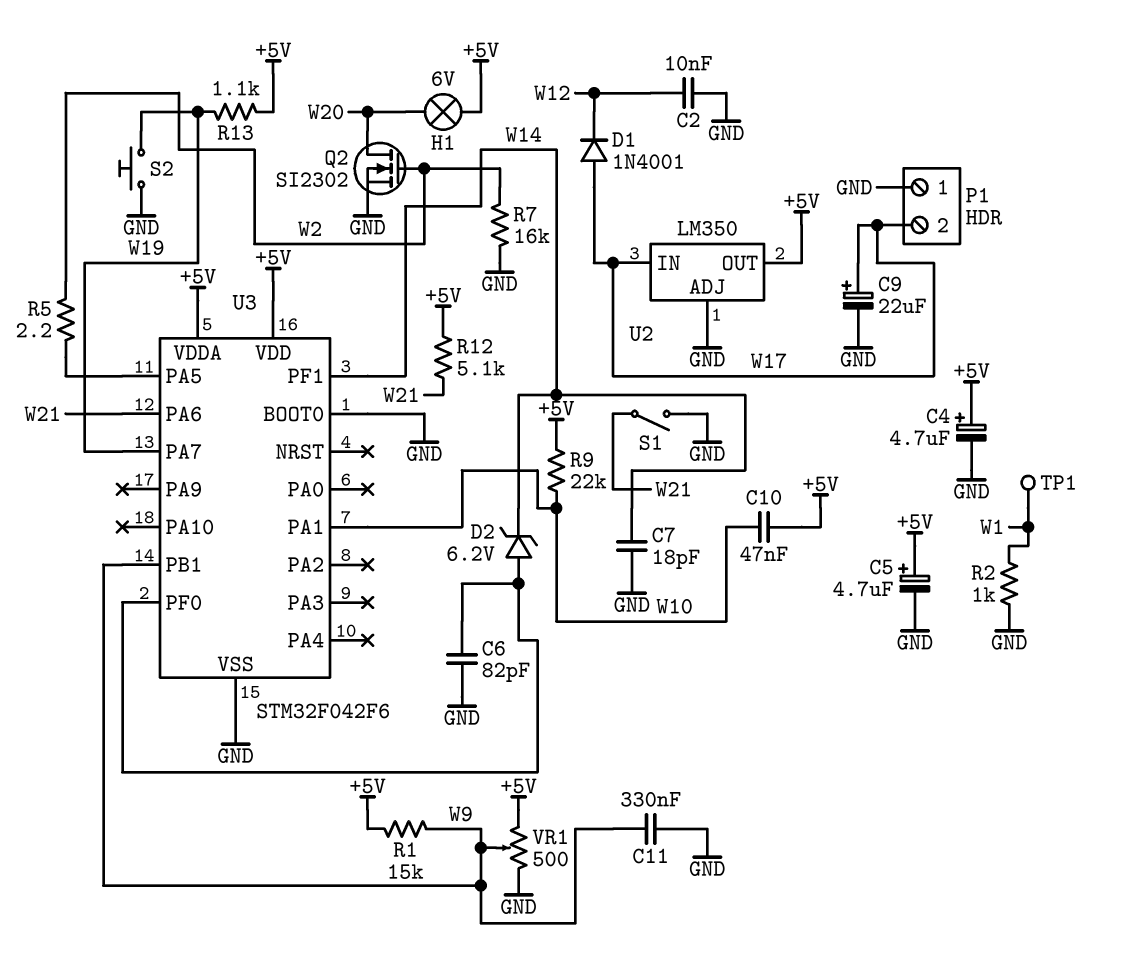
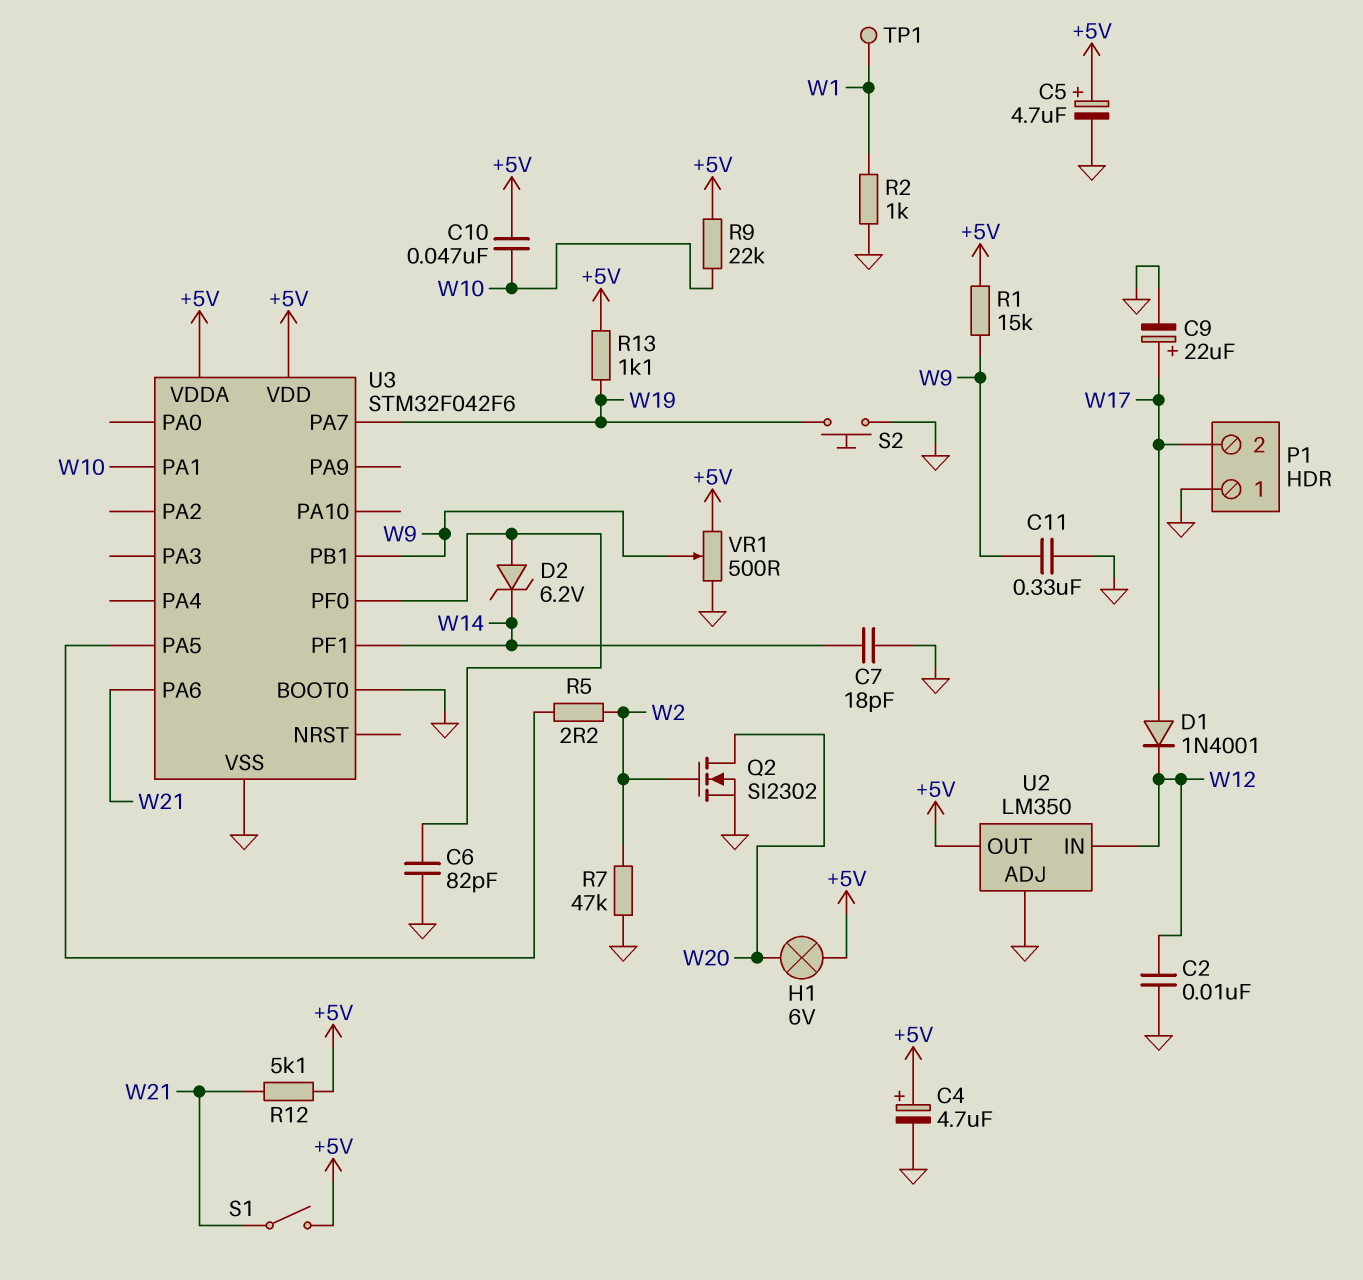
R7: 16k (GND, W2) -> 47k (GND, W2)
S1: switch (GND, W21) -> switch (+5V, W21)
U2 pin IN: W17 -> W12

